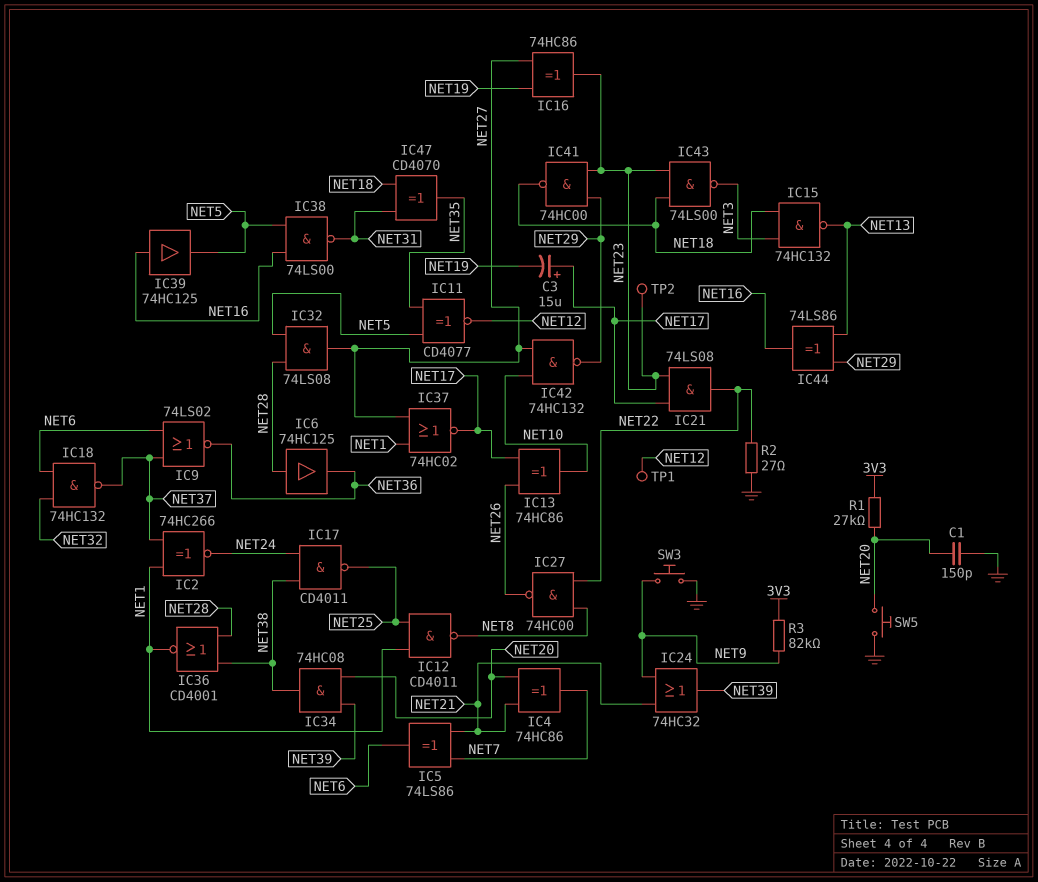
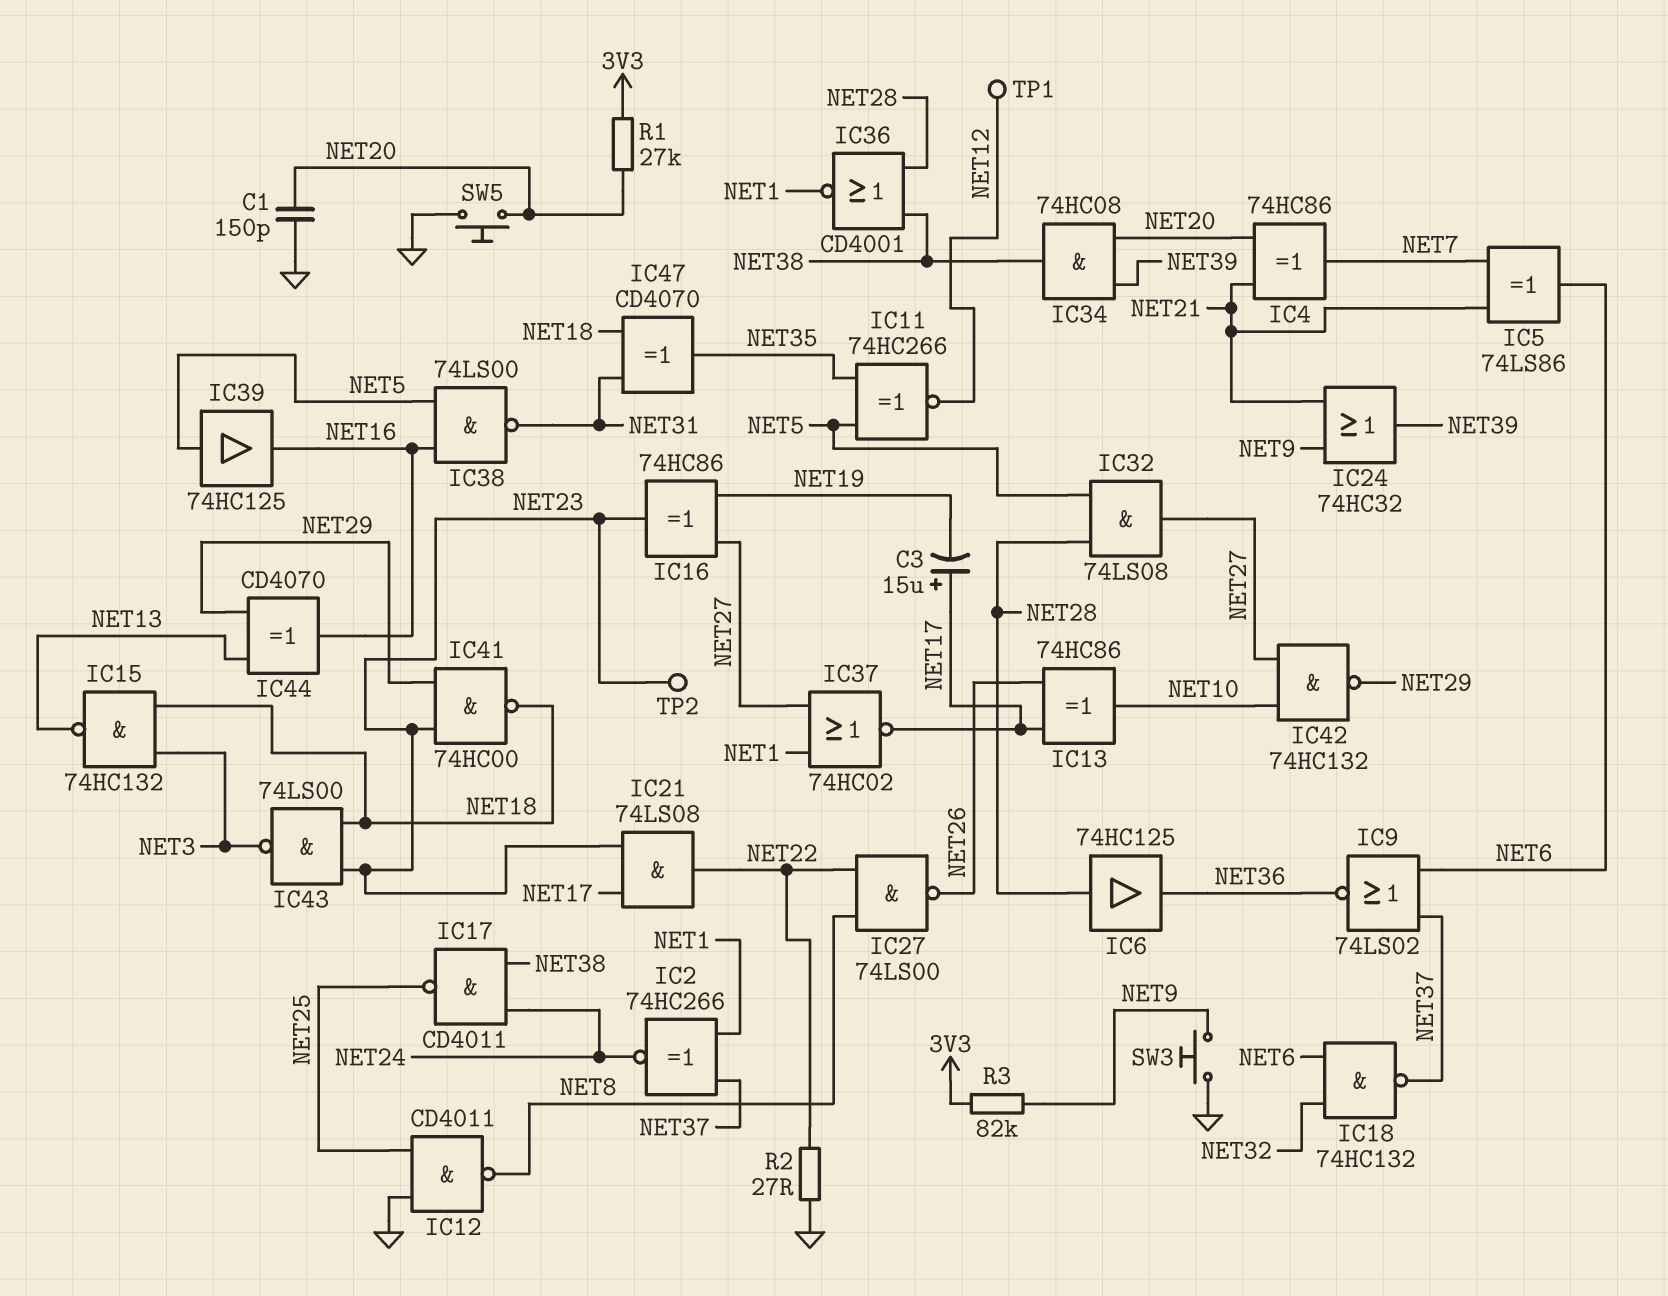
IC11: XNOR CD4077 (in NET5, in NET35, out NET12) -> XNOR 74HC266 (in NET5, in NET35, out NET12)
IC12: NAND CD4011 (in NET1, in NET25, out NET8) -> NAND CD4011 (in GND, in NET25, out NET8)
IC27: NAND 74HC00 (in NET8, in NET22, out NET26) -> NAND 74LS00 (in NET8, in NET22, out NET26)
IC39: buffer 74HC125 (in NET16, out NET5) -> buffer 74HC125 (in NET5, out NET16)
IC44: XOR 74LS86 (in NET13, in NET29, out NET16) -> XOR CD4070 (in NET13, in NET29, out NET16)

